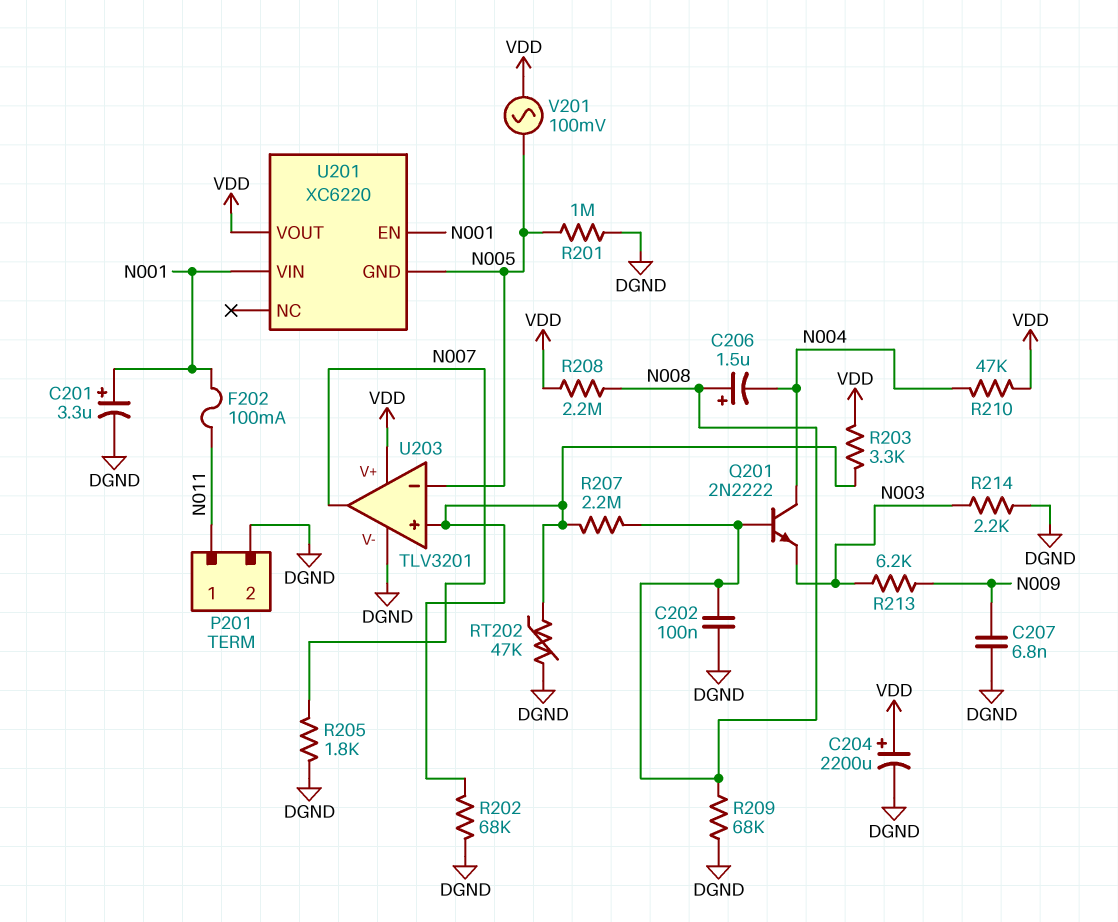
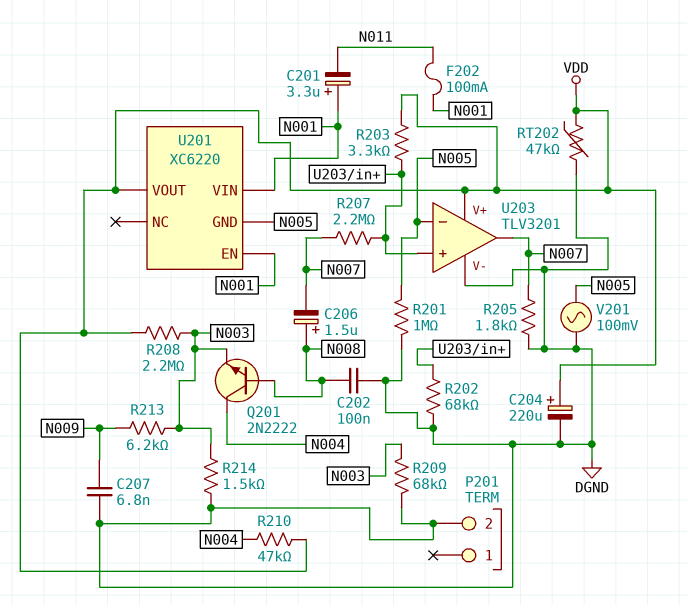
C201: 3.3uF (plus N001, minus DGND) -> 3.3uF (plus N001, minus N011)
C204: 2200uF (plus VDD, minus DGND) -> 220uF (plus VDD, minus DGND)
C206: 1.5uF (plus N008, minus N004) -> 1.5uF (plus N008, minus N007)
P201 pin 1: N011 -> none
R207: 2.2M (N008, U203/in+) -> 2.2M (N007, U203/in+)
R208: 2.2M (N008, VDD) -> 2.2M (N003, VDD)
R209: 68k (DGND, N008) -> 68k (DGND, N003)
R214: 2.2k (DGND, N003) -> 1.5k (DGND, N003)
RT202: 47k (DGND, U203/in+) -> 47k (DGND, VDD)
V201: AC 100mV (N005, VDD) -> AC 100mV (DGND, N005)

